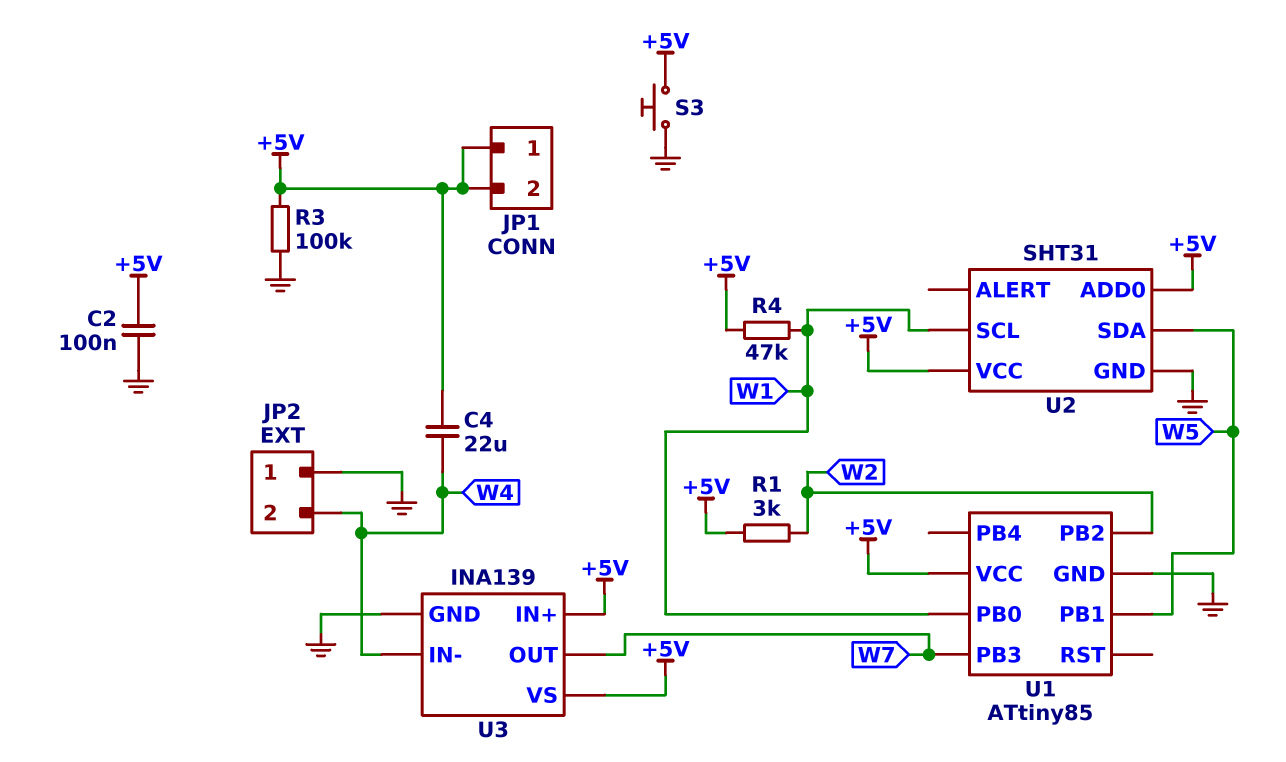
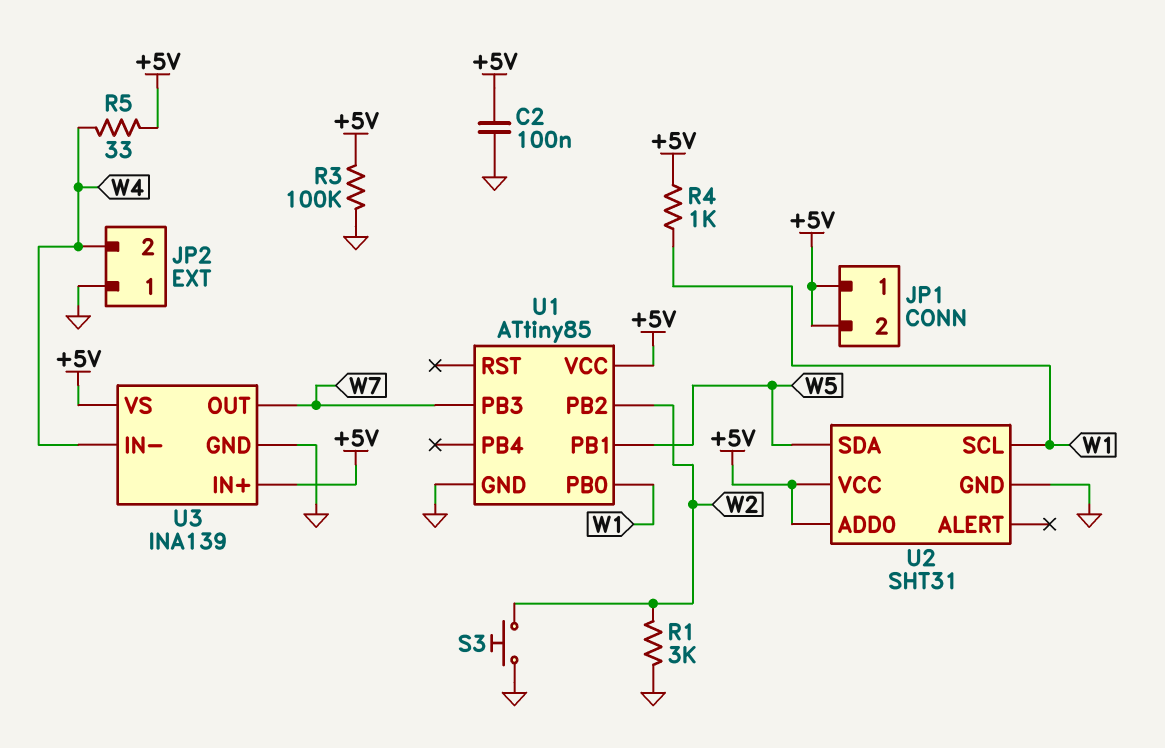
C4: 22uF (+5V, W4) -> none
R1: 3k (+5V, W2) -> 3k (GND, W2)
R4: 47k (+5V, W1) -> 1k (+5V, W1)
R5: none -> 33 (+5V, W4)
S3: button (+5V, GND) -> button (GND, W2)

